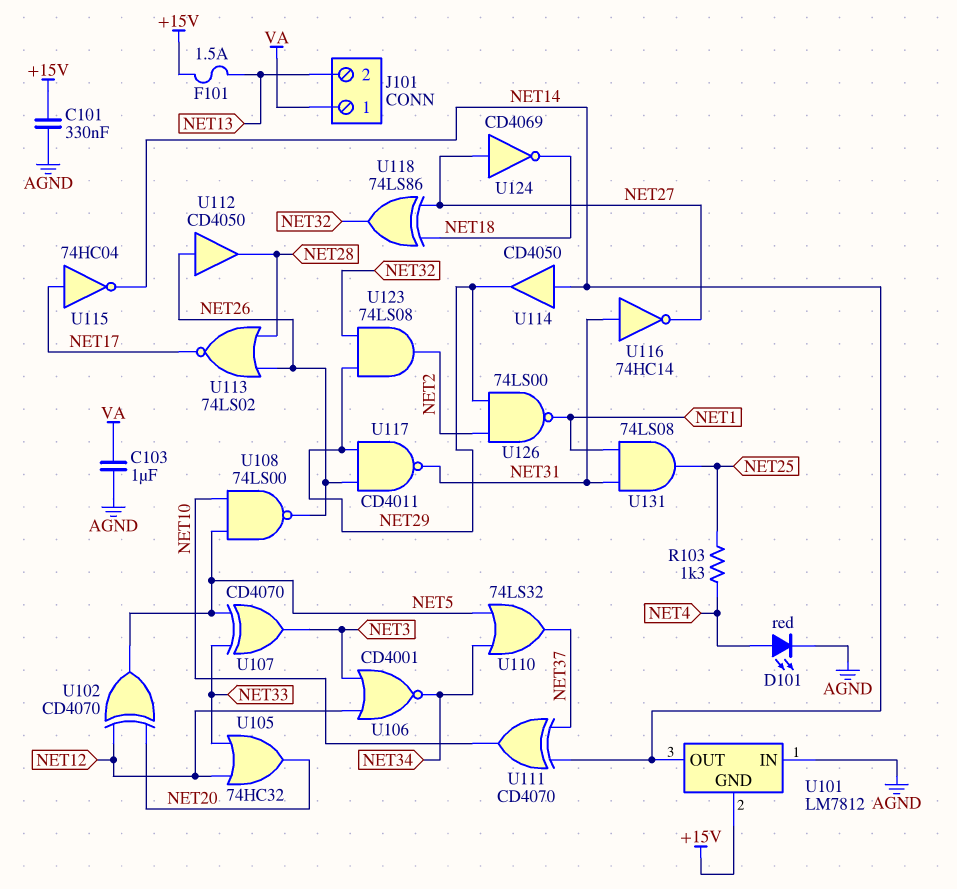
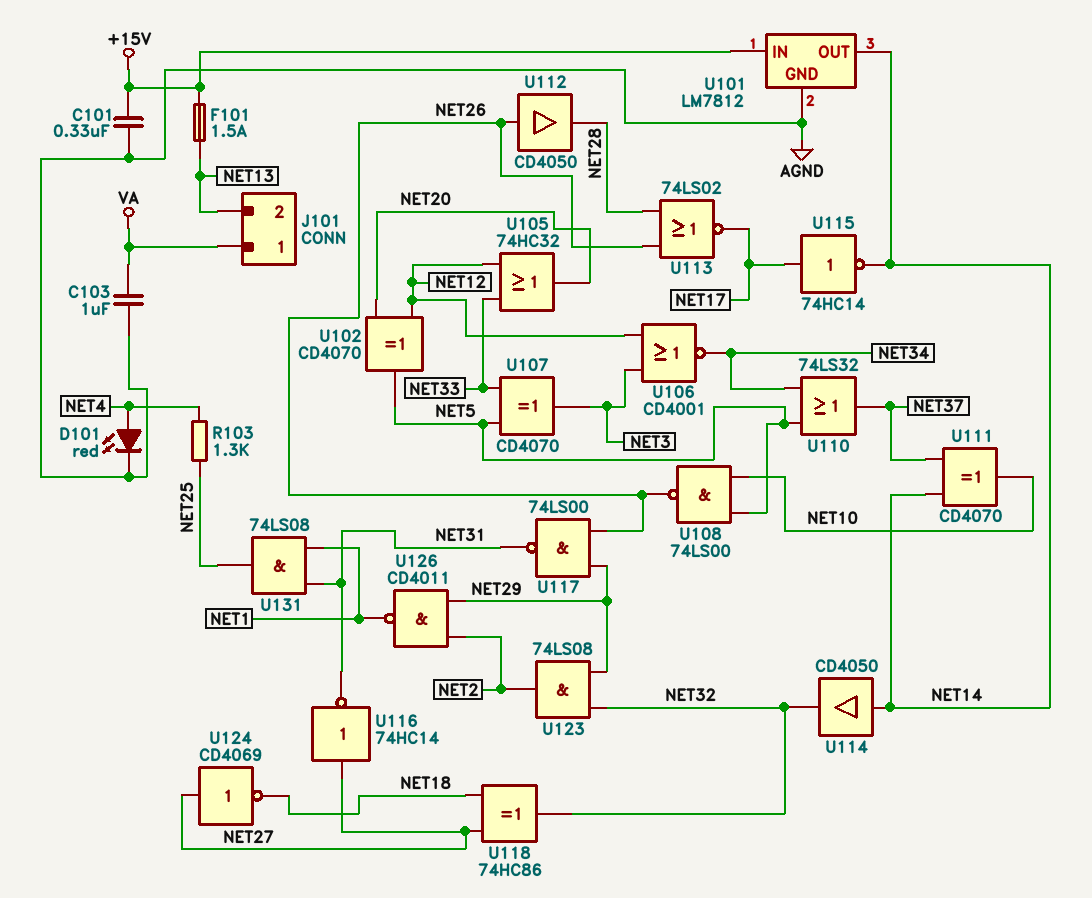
U101 pin GND: +15V -> AGND
U101 pin IN: AGND -> +15V
U114: buffer CD4050 (in NET14, out NET29) -> buffer CD4050 (in NET14, out NET32)
U115: NOT 74HC04 (in NET17, out NET14) -> NOT 74HC14 (in NET17, out NET14)
U116: NOT 74HC14 (in NET31, out NET27) -> NOT 74HC14 (in NET27, out NET31)
U117: NAND CD4011 (in NET26, in NET29, out NET31) -> NAND 74LS00 (in NET26, in NET29, out NET31)
U118: XOR 74LS86 (in NET18, in NET27, out NET32) -> XOR 74HC86 (in NET18, in NET27, out NET32)
U126: NAND 74LS00 (in NET2, in NET29, out NET1) -> NAND CD4011 (in NET2, in NET29, out NET1)

